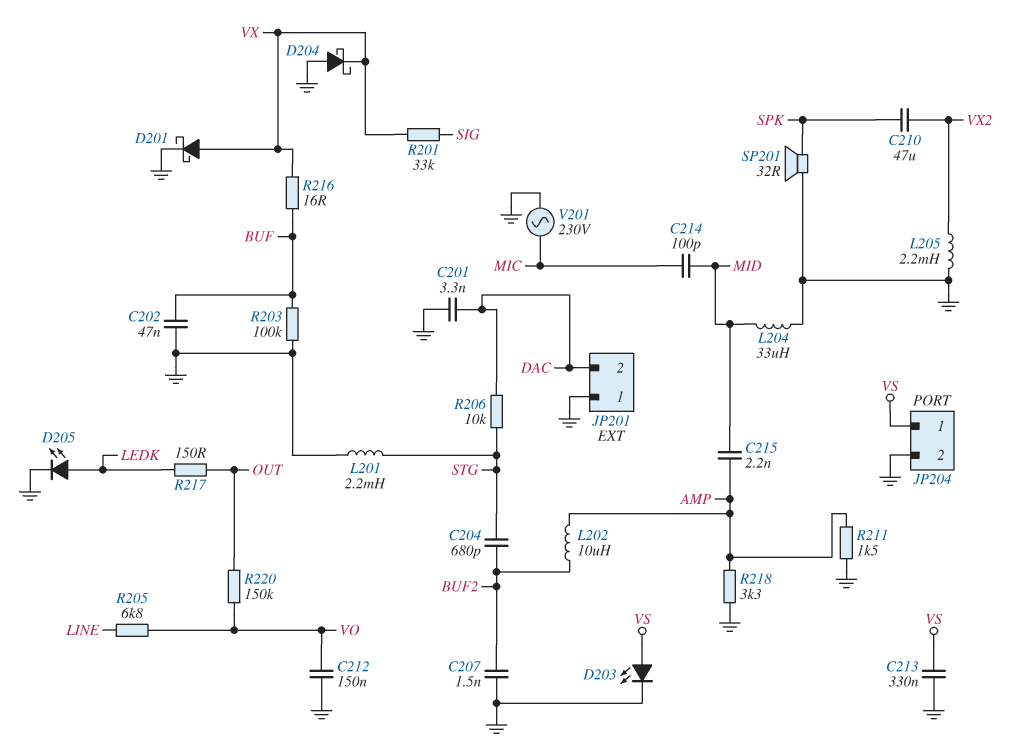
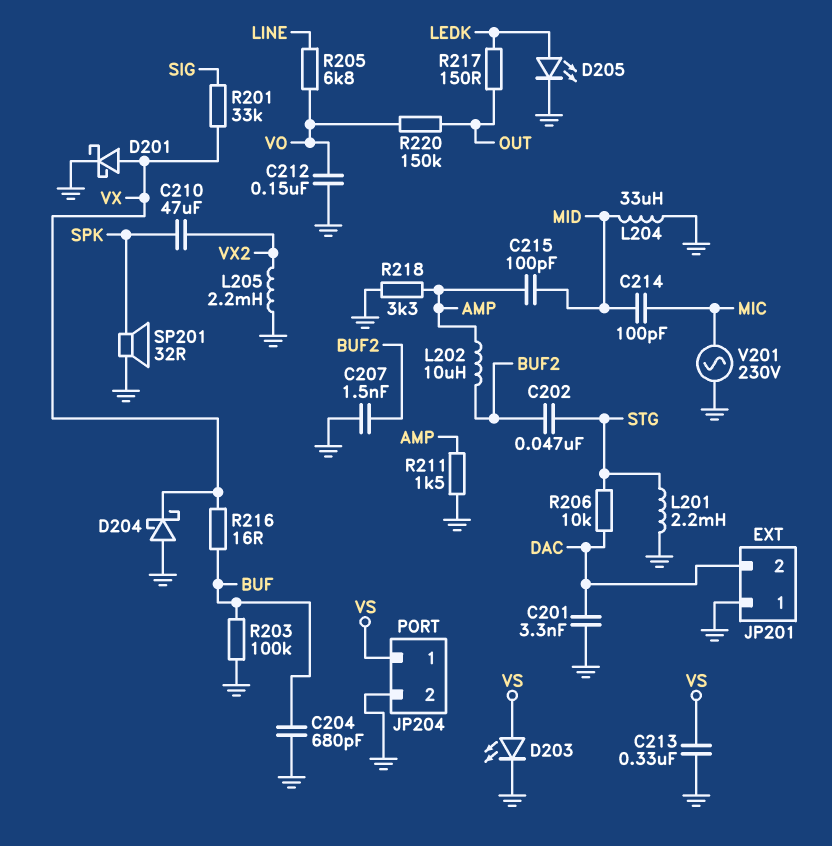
C202: 47nF (BUF, GND) -> 47nF (BUF2, STG)
C204: 680pF (BUF2, STG) -> 680pF (BUF, GND)
C215: 2.2nF (AMP, MID) -> 100pF (AMP, MID)

